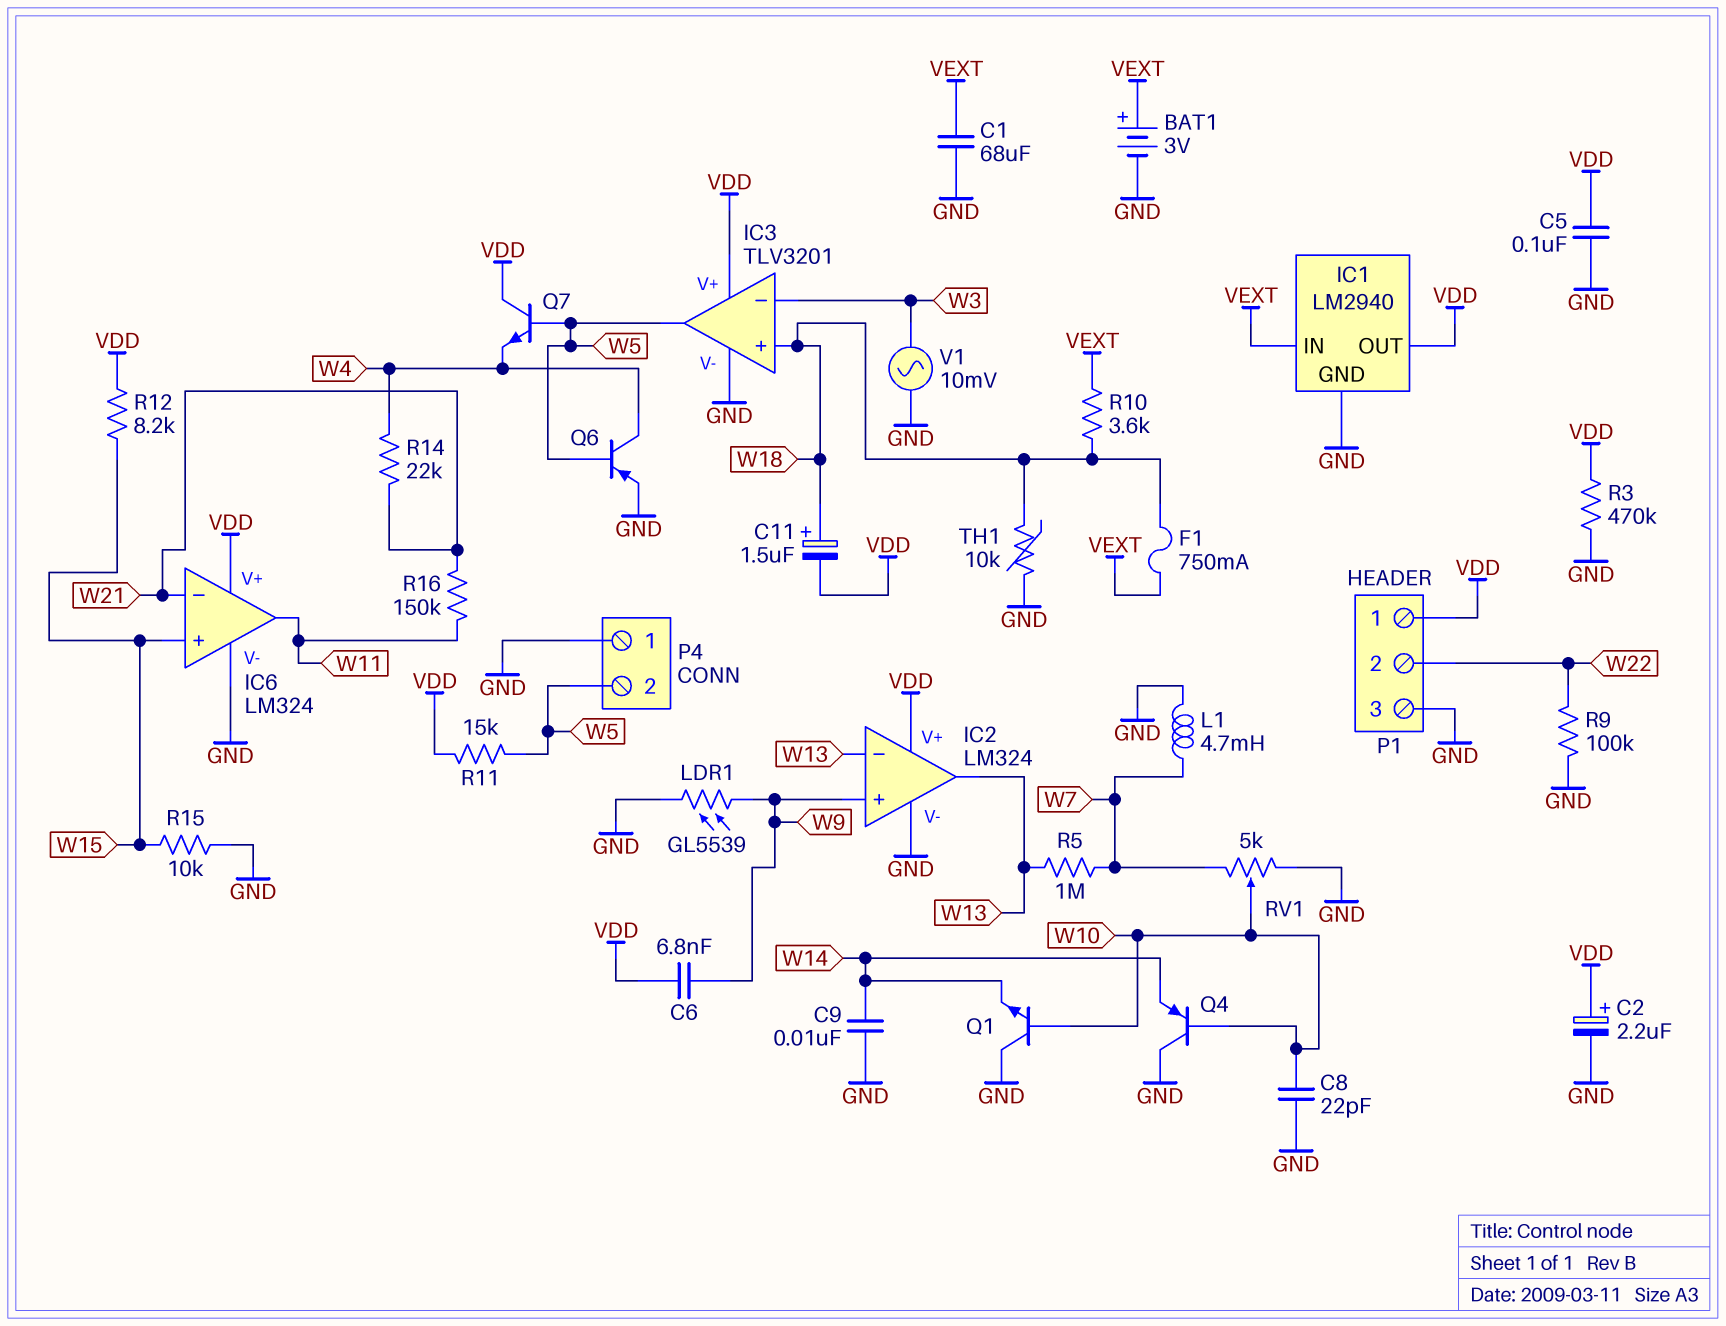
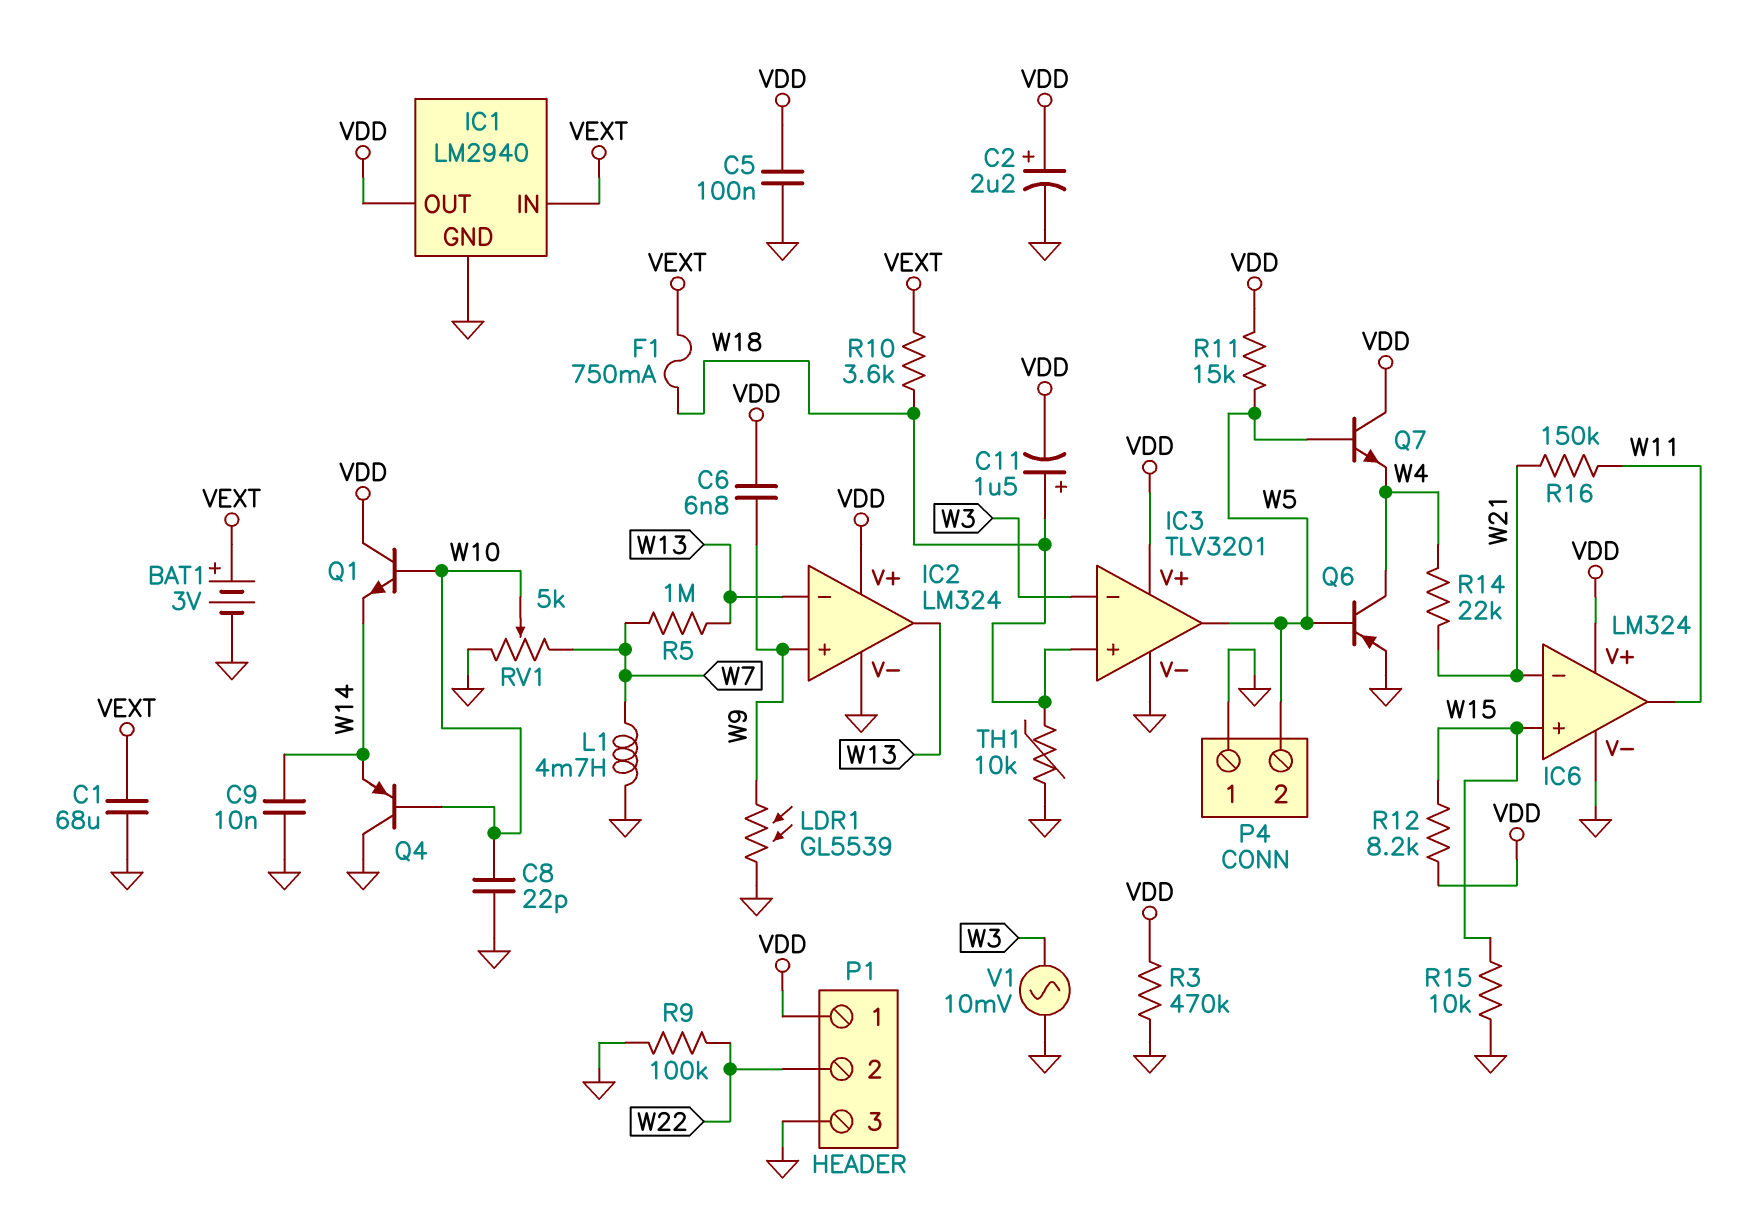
Q1: NPN (B W10, C GND, E W14) -> NPN (B W10, C VDD, E W14)

